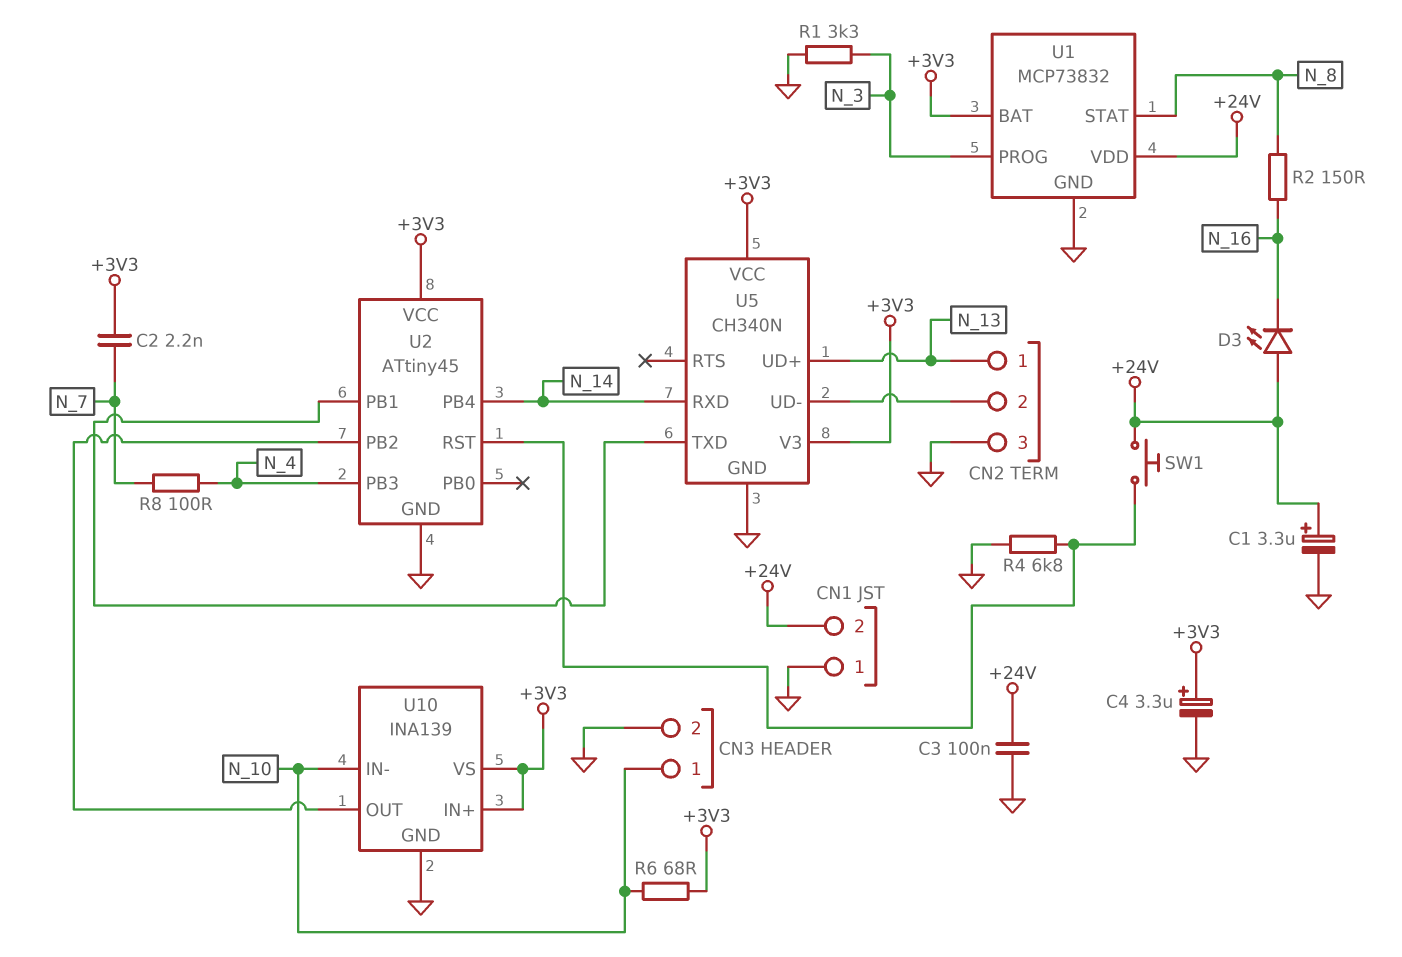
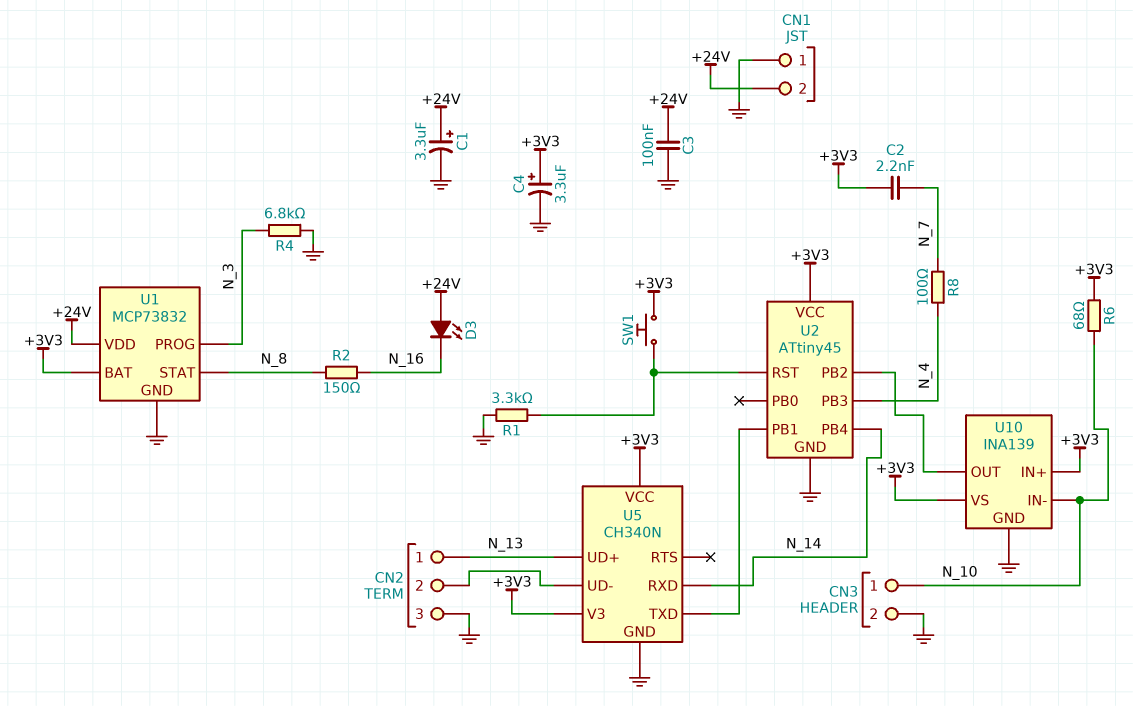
R1: 3.3k (GND, N_3) -> 3.3k (GND, U2/RST)
R4: 6.8k (GND, U2/RST) -> 6.8k (GND, N_3)
SW1: button (+24V, U2/RST) -> button (+3V3, U2/RST)

